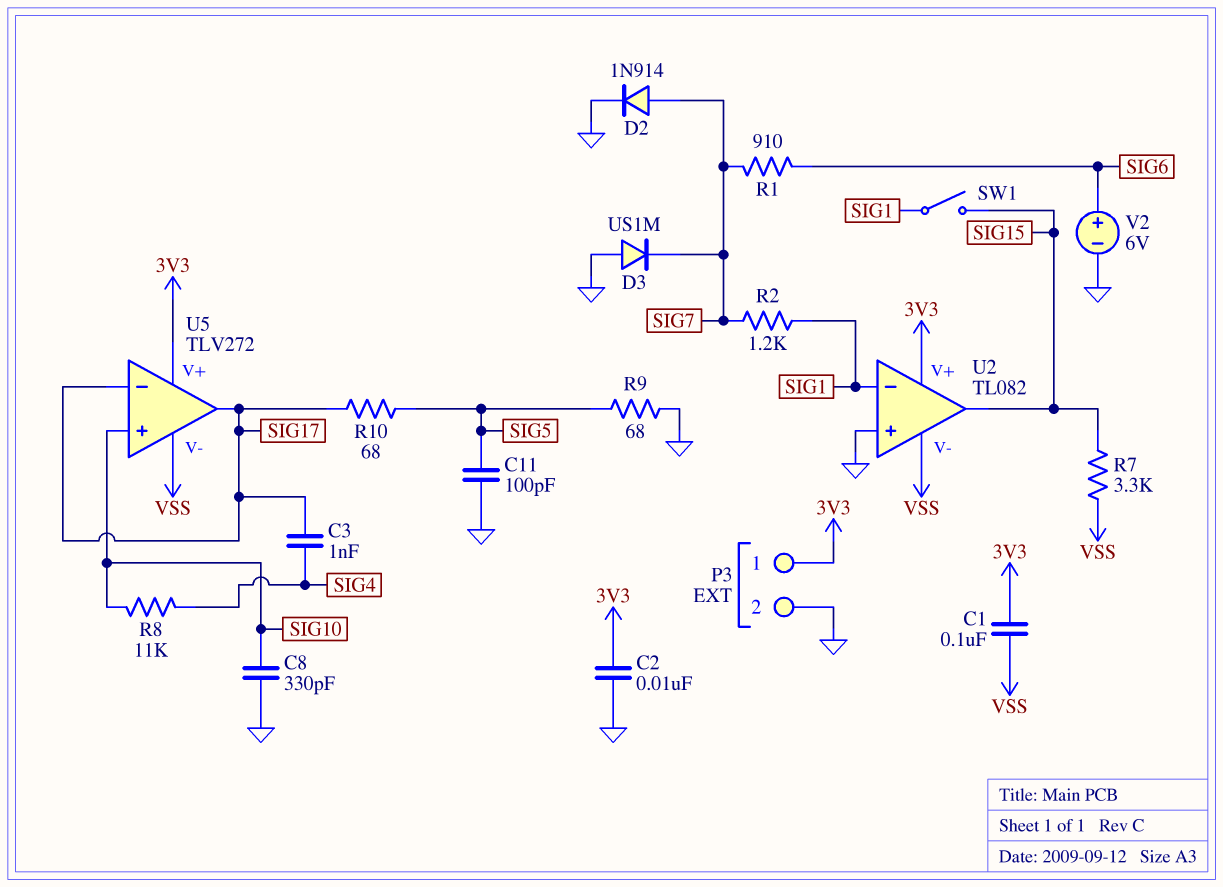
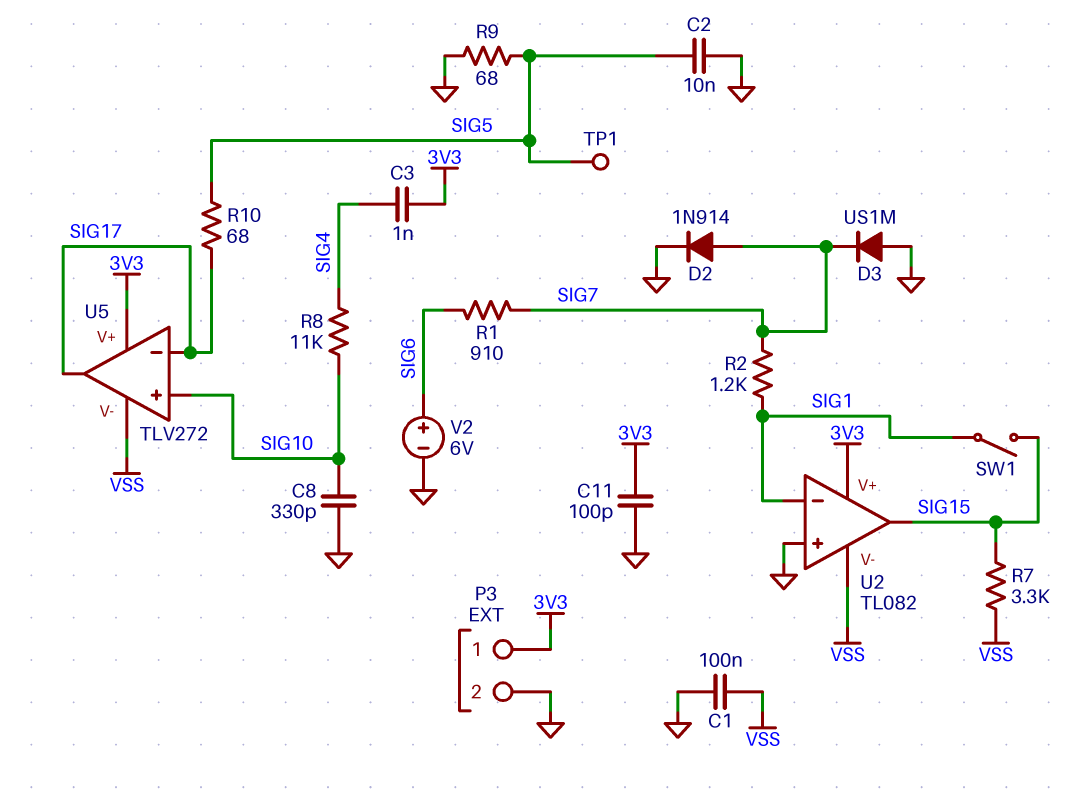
C1: 100nF (3V3, VSS) -> 100nF (GND, VSS)
C2: 10nF (3V3, GND) -> 10nF (GND, SIG5)
C3: 1nF (SIG4, SIG17) -> 1nF (3V3, SIG4)
C11: 100pF (GND, SIG5) -> 100pF (3V3, GND)
TP1: none -> test point (SIG5)

